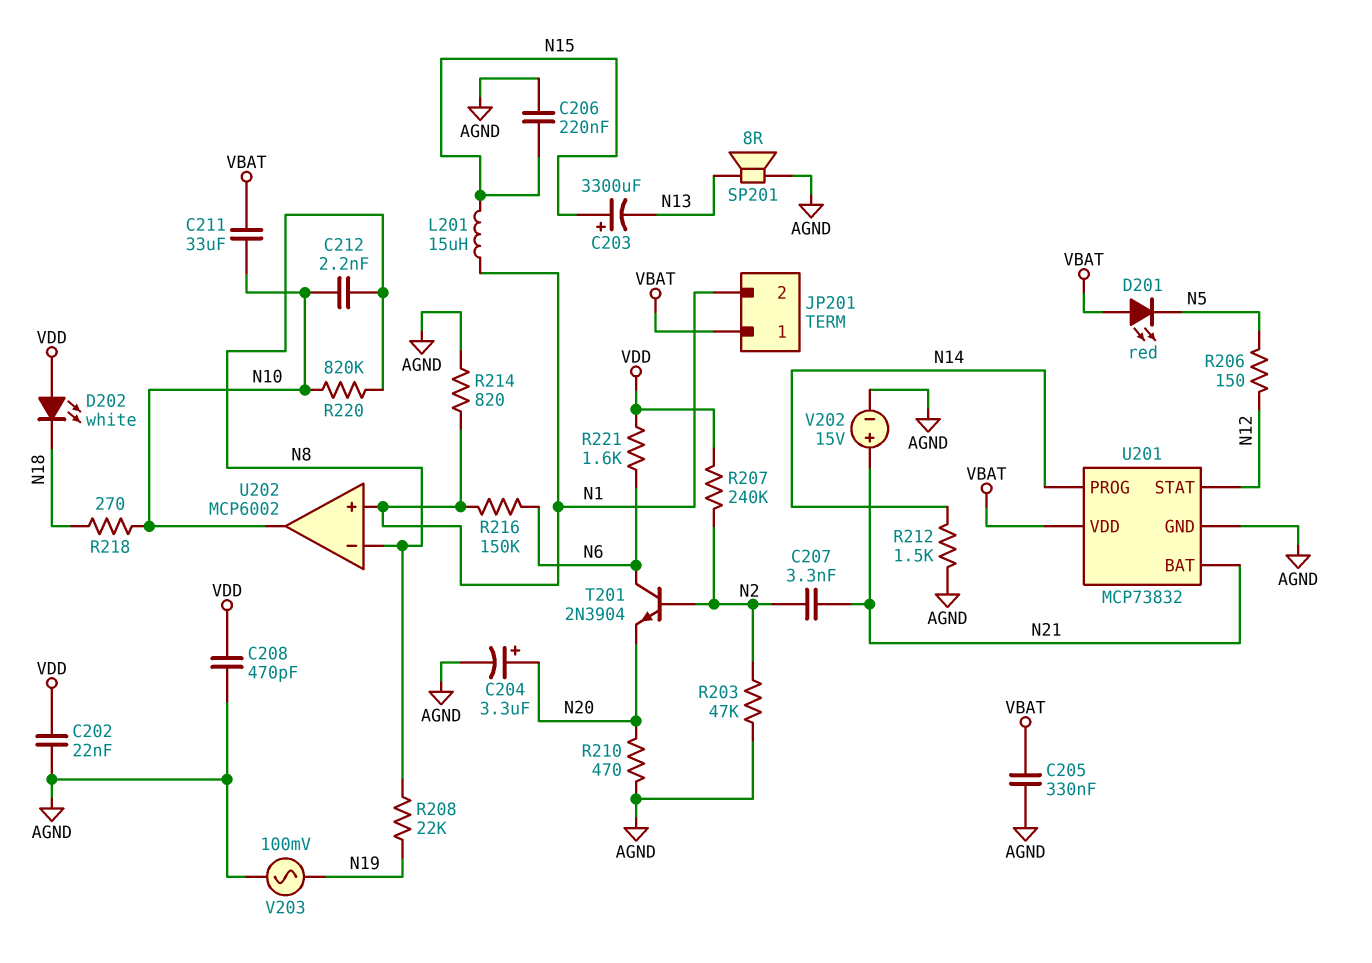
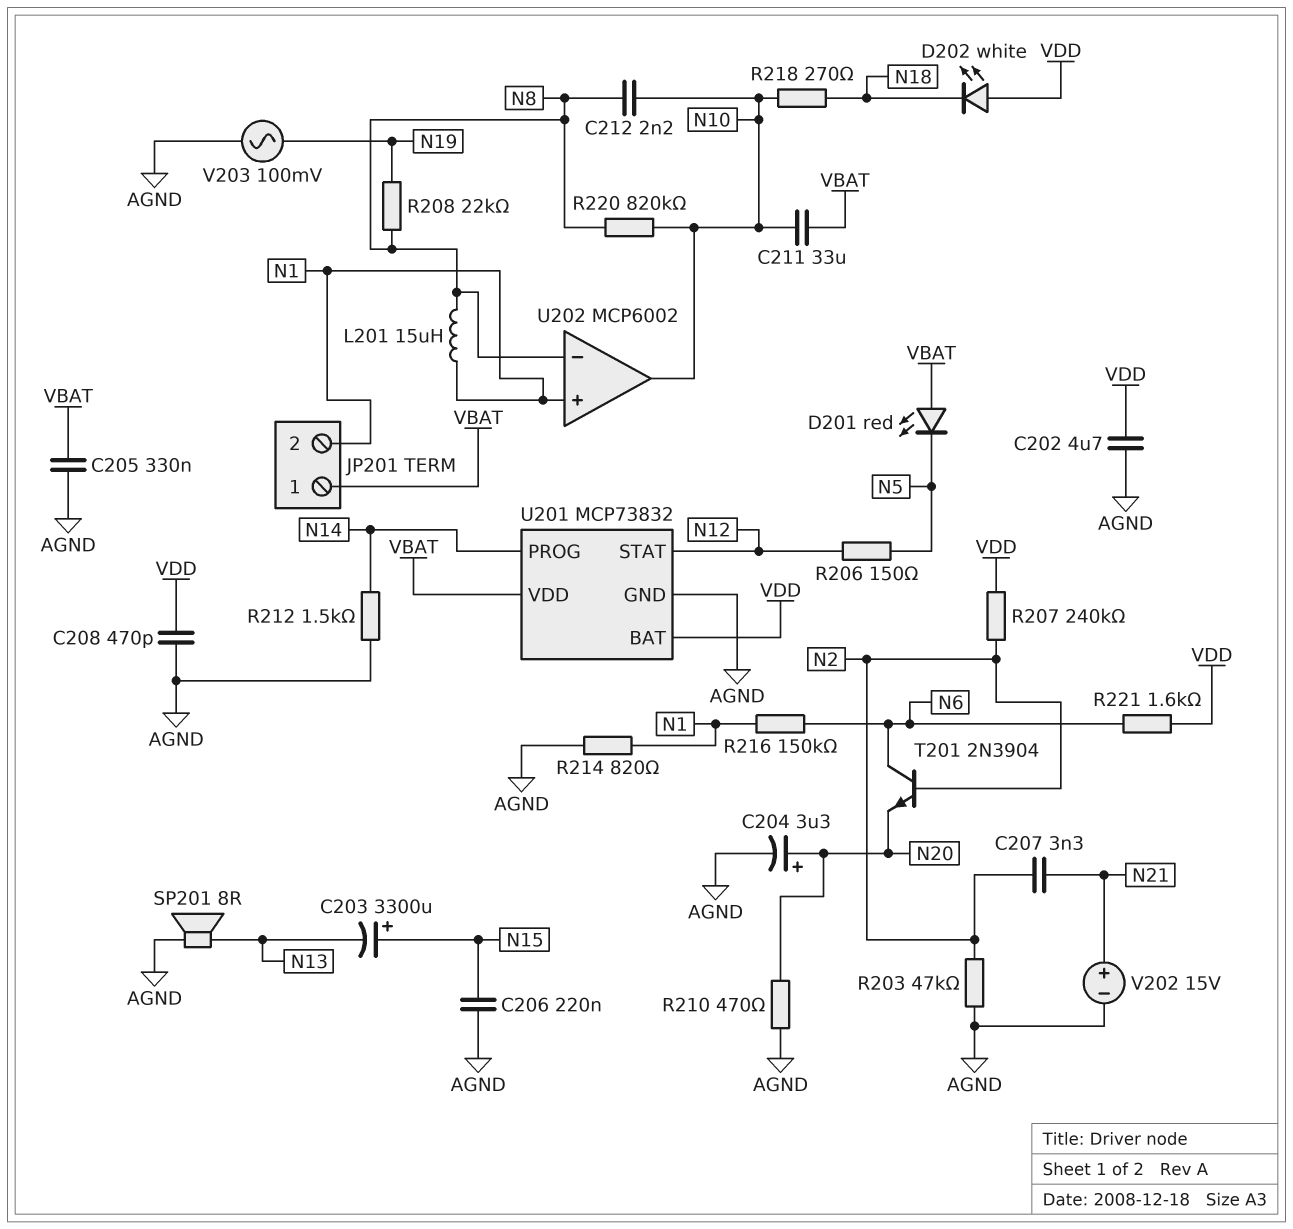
C202: 22nF (AGND, VDD) -> 4.7uF (AGND, VDD)
L201: 15uH (N1, N15) -> 15uH (N1, N8)
U201 pin BAT: N21 -> VDD

